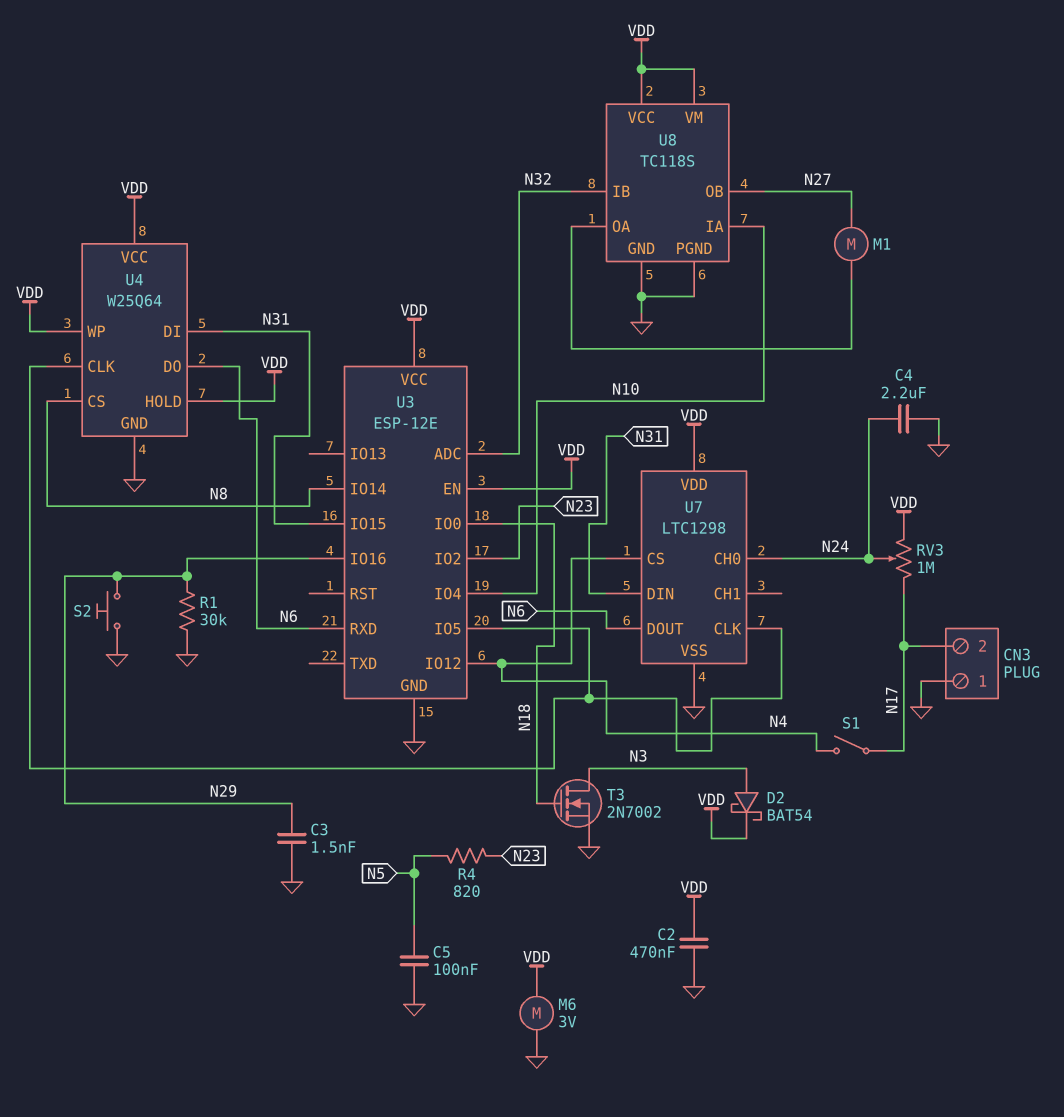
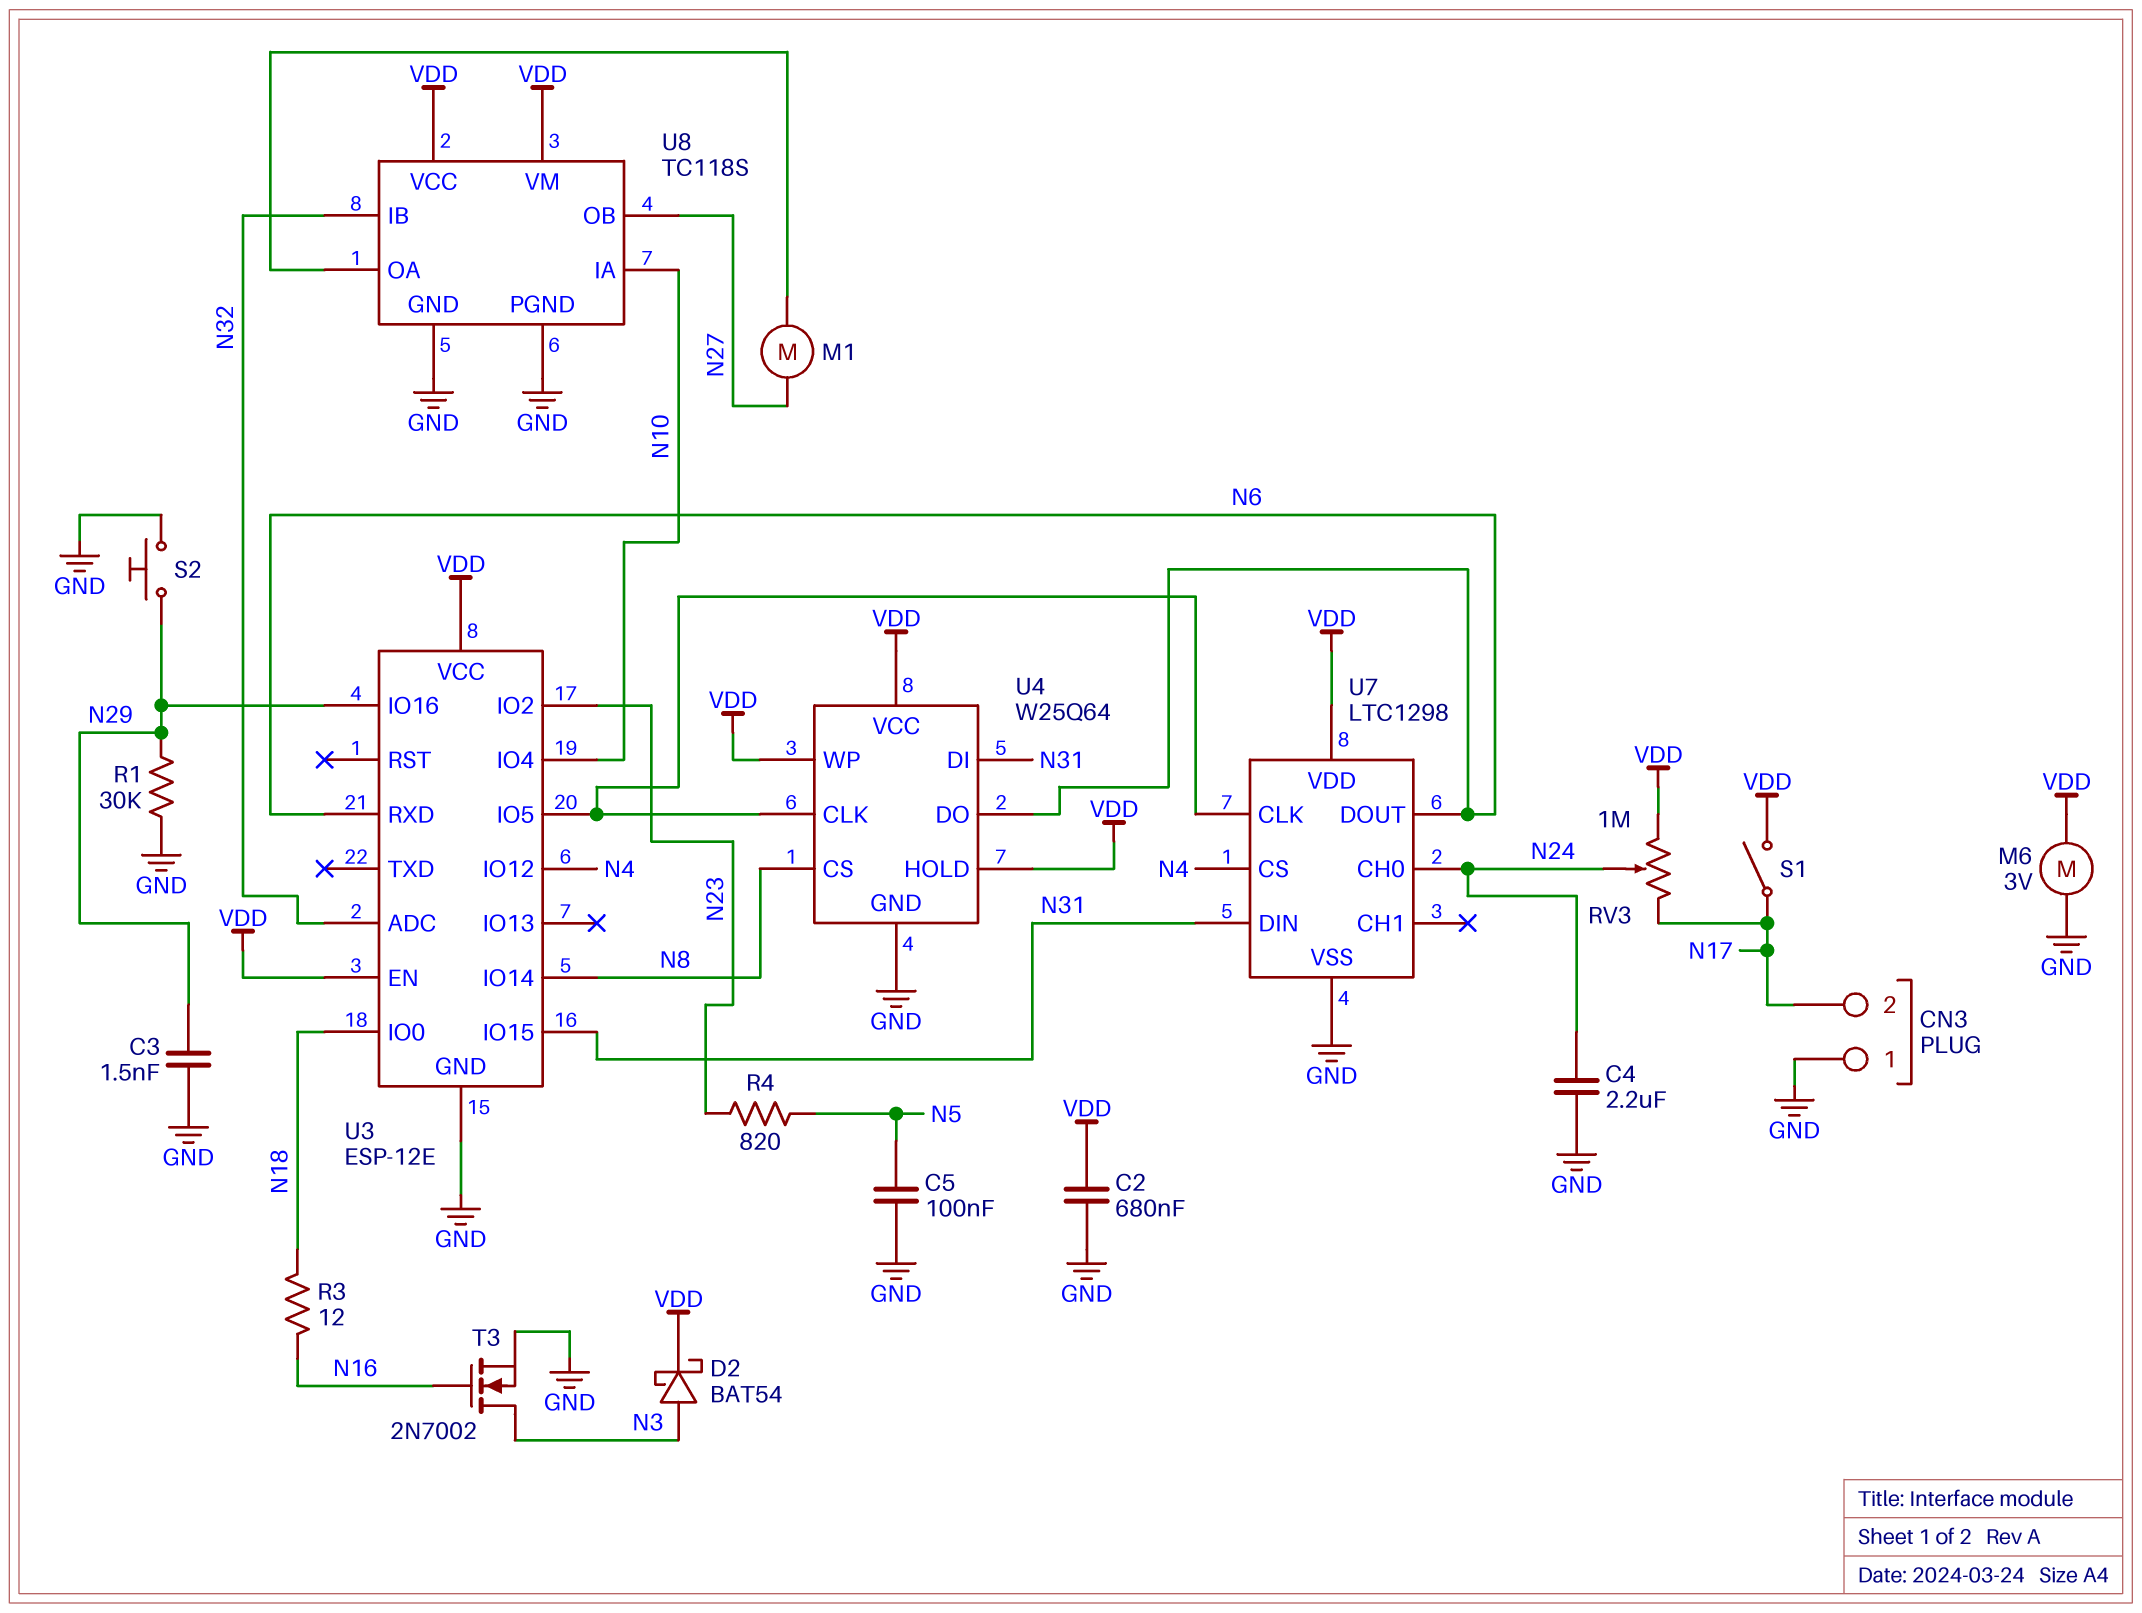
C2: 470nF (GND, VDD) -> 680nF (GND, VDD)
R3: none -> 12 (N16, N18)
S1: switch (N4, N17) -> switch (N17, VDD)
T3: NMOS 2N7002 (G N18, D N3, S GND) -> NMOS 2N7002 (G N16, D N3, S GND)

